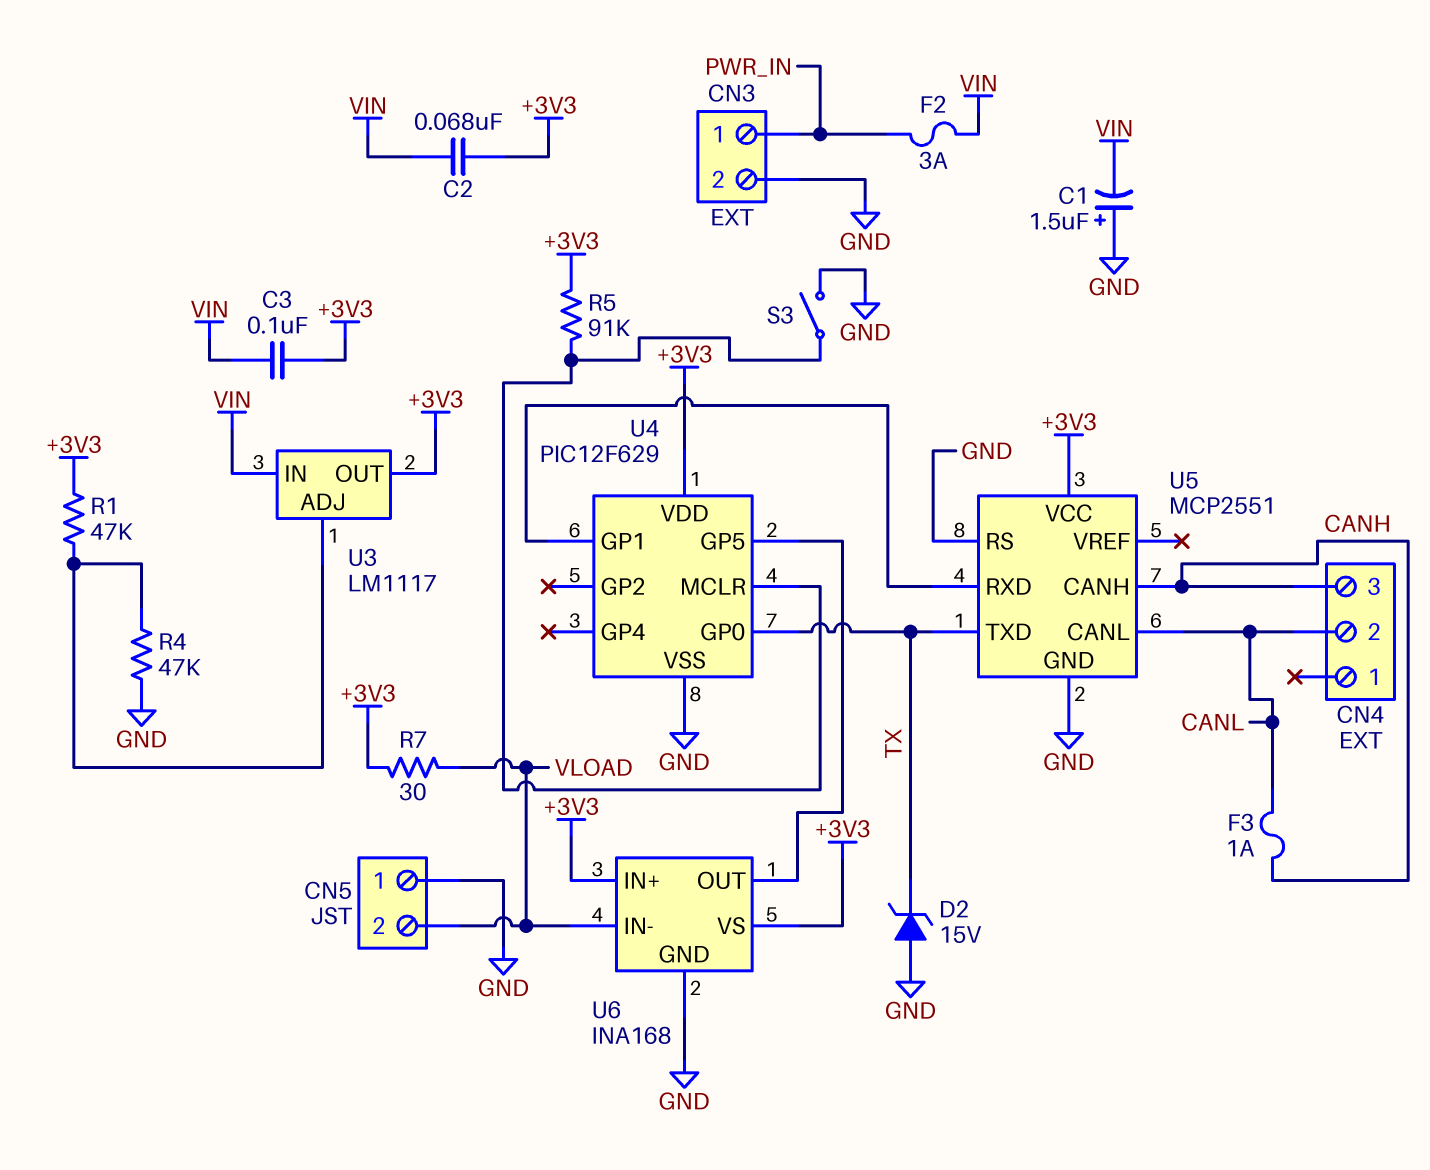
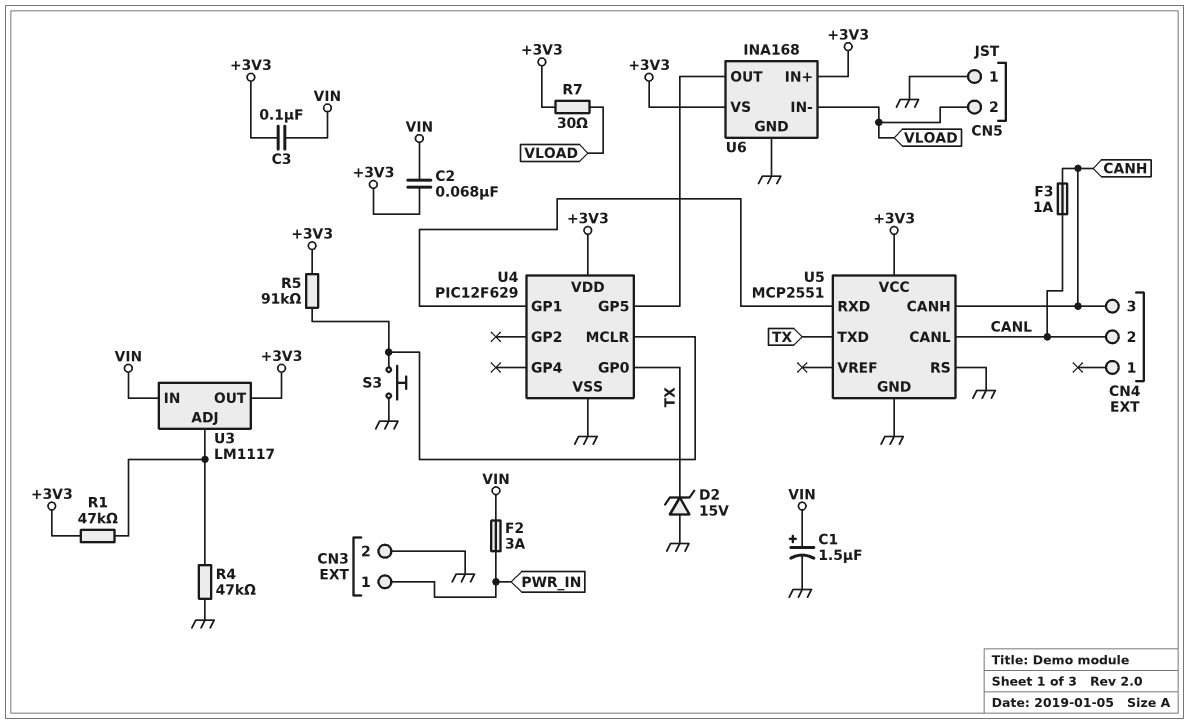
C1: 1.5uF (plus GND, minus VIN) -> 1.5uF (plus VIN, minus GND)
S3: switch (GND, U4/MCLR) -> button (GND, U4/MCLR)

